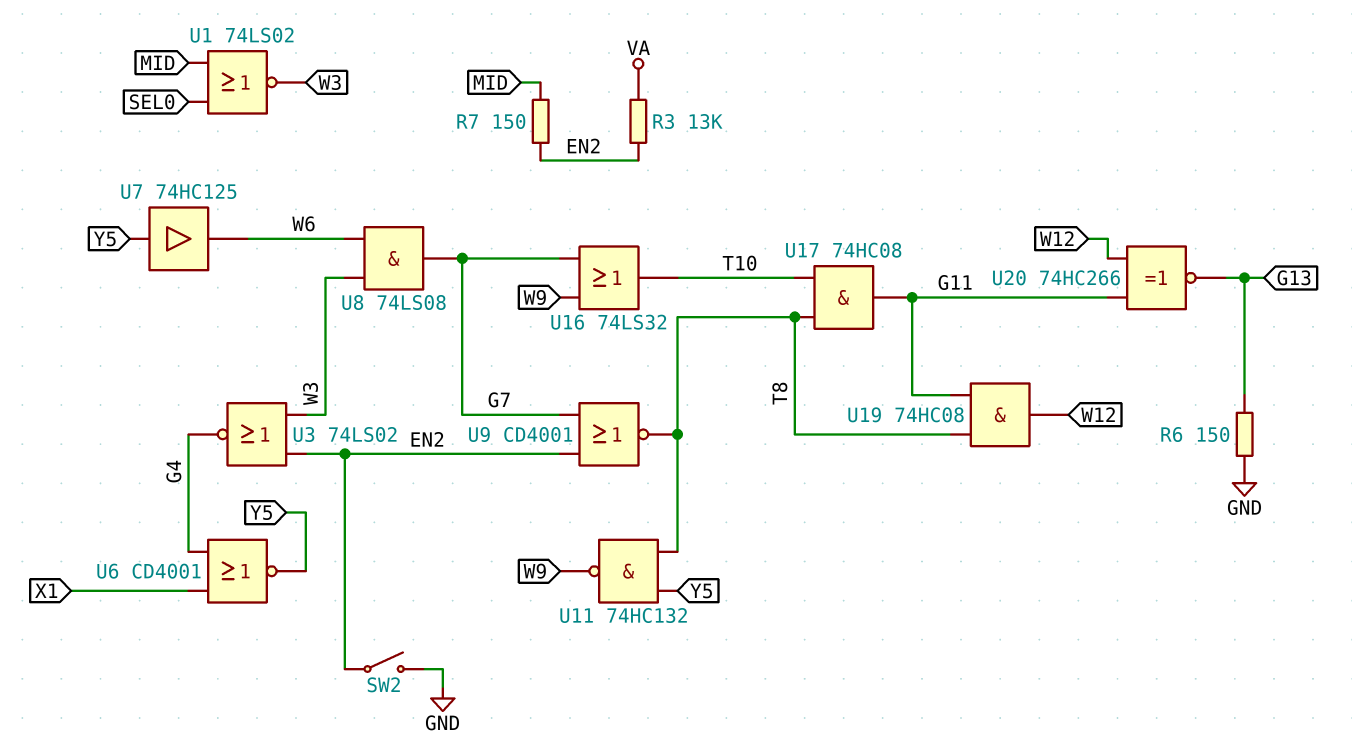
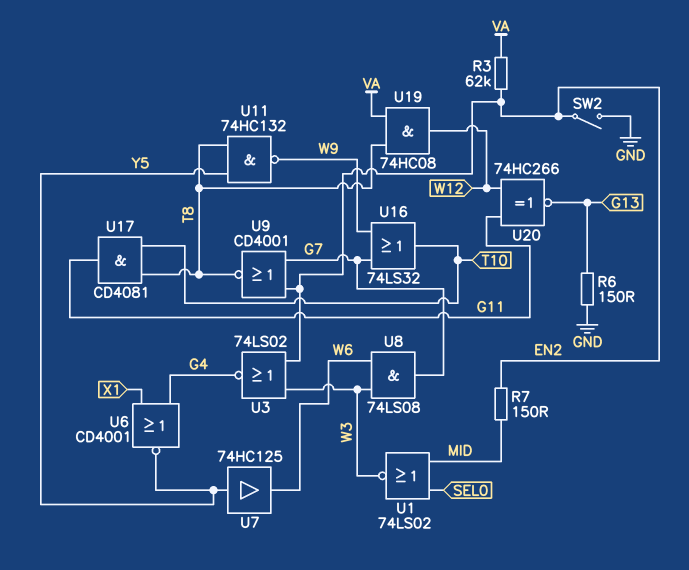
R3: 13k (EN2, VA) -> 62k (EN2, VA)
U17: AND 74HC08 (in T8, in T10, out G11) -> AND CD4081 (in T8, in T10, out G11)
U19: AND 74HC08 (in G11, in T8, out W12) -> AND 74HC08 (in T8, in VA, out W12)

